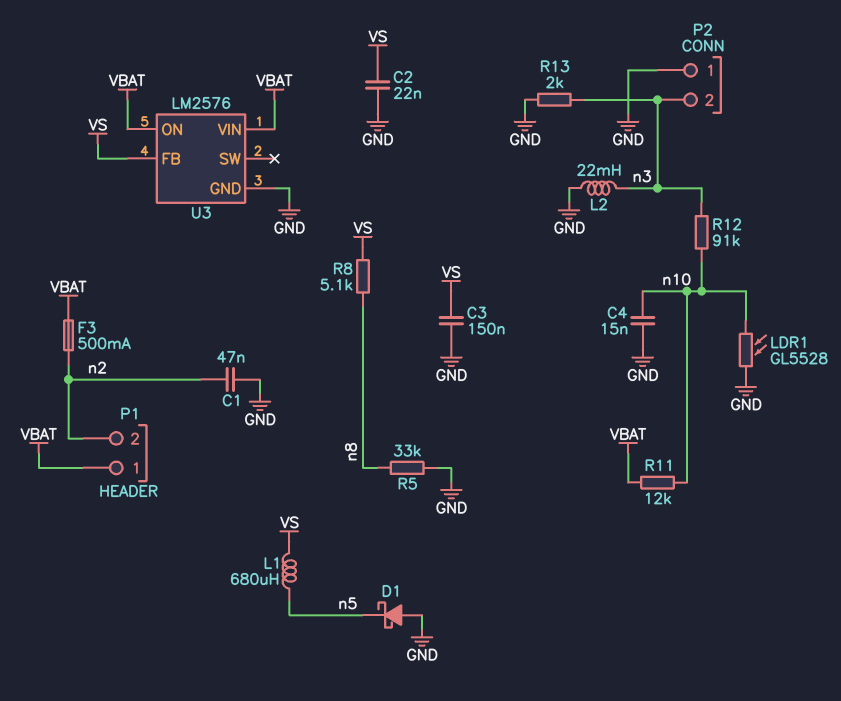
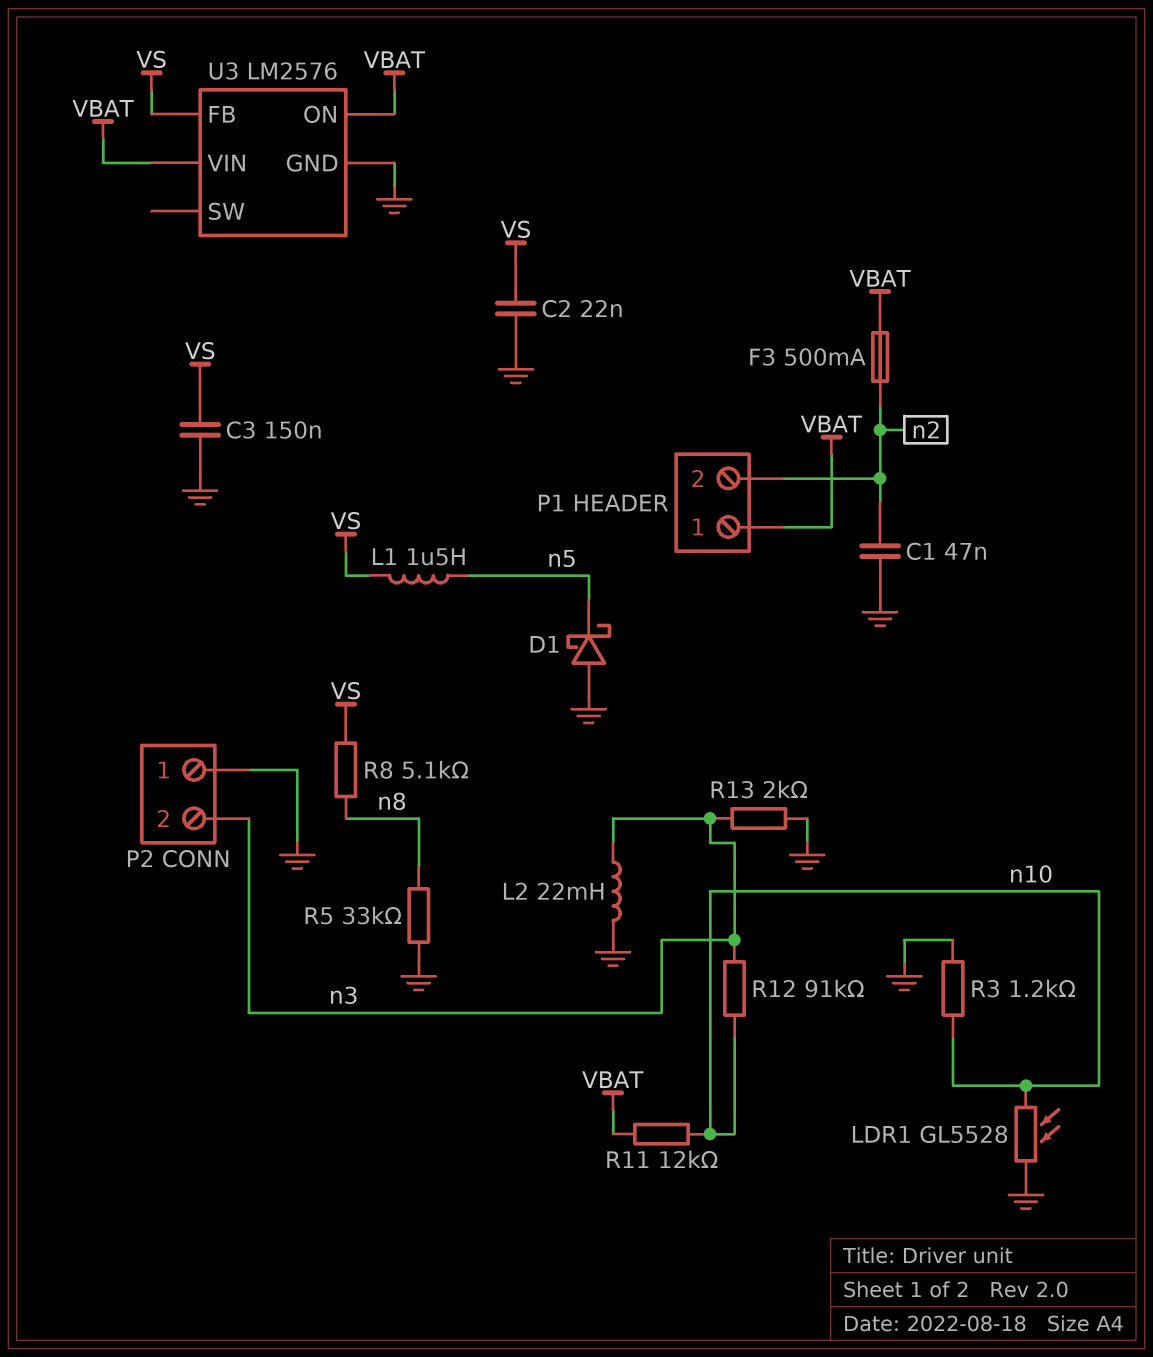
C4: 15nF (GND, n10) -> none
L1: 680uH (VS, n5) -> 1.5uH (VS, n5)
R3: none -> 1.2k (GND, n10)

